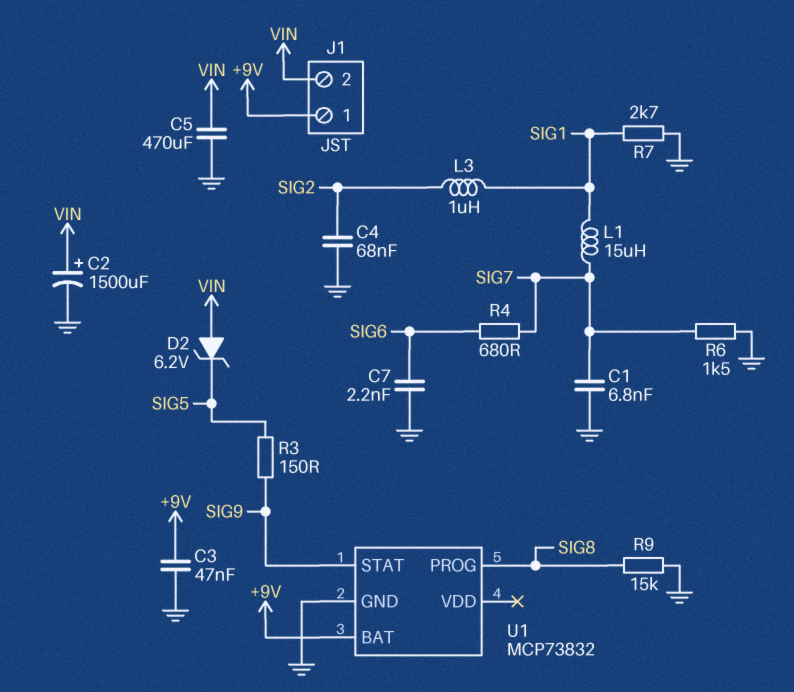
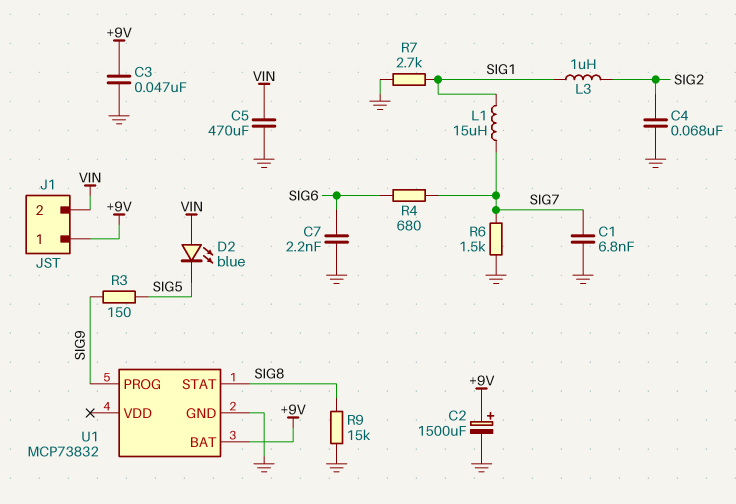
C2: 1500uF (plus VIN, minus GND) -> 1500uF (plus +9V, minus GND)
D2: zener 6.2V (A VIN, K SIG5) -> LED blue (A VIN, K SIG5)
U1 pin PROG: SIG8 -> SIG9
U1 pin STAT: SIG9 -> SIG8

